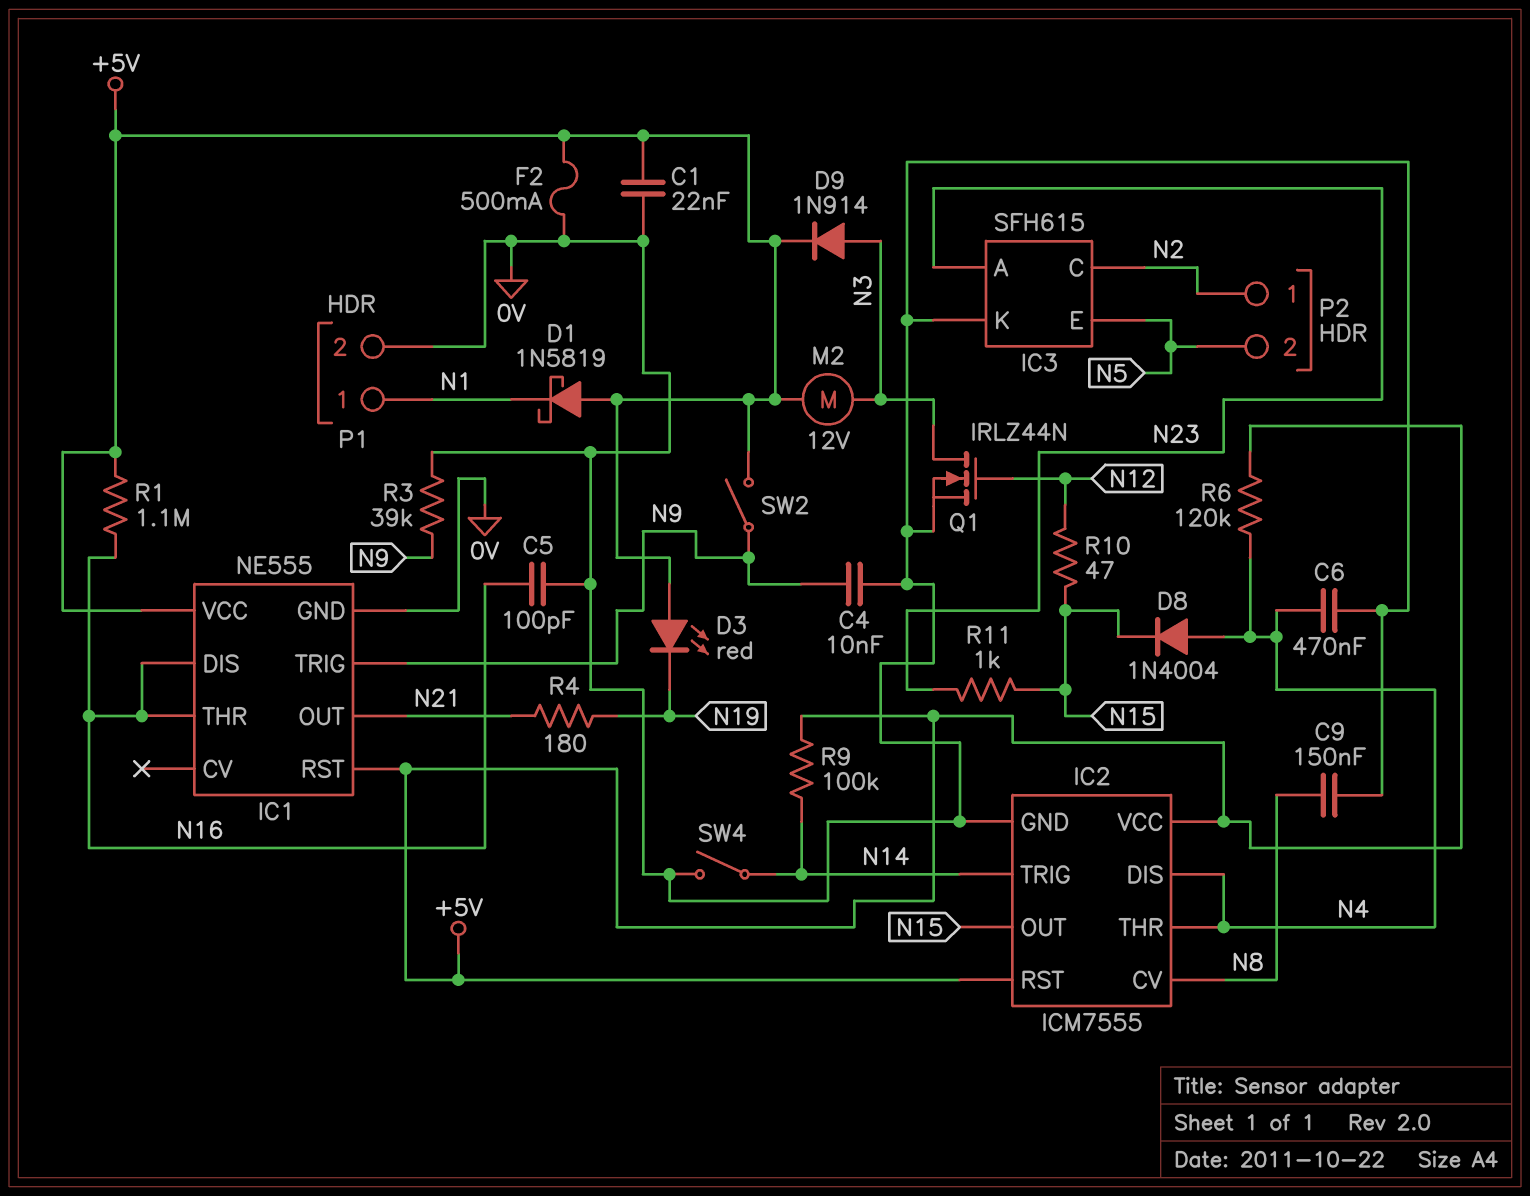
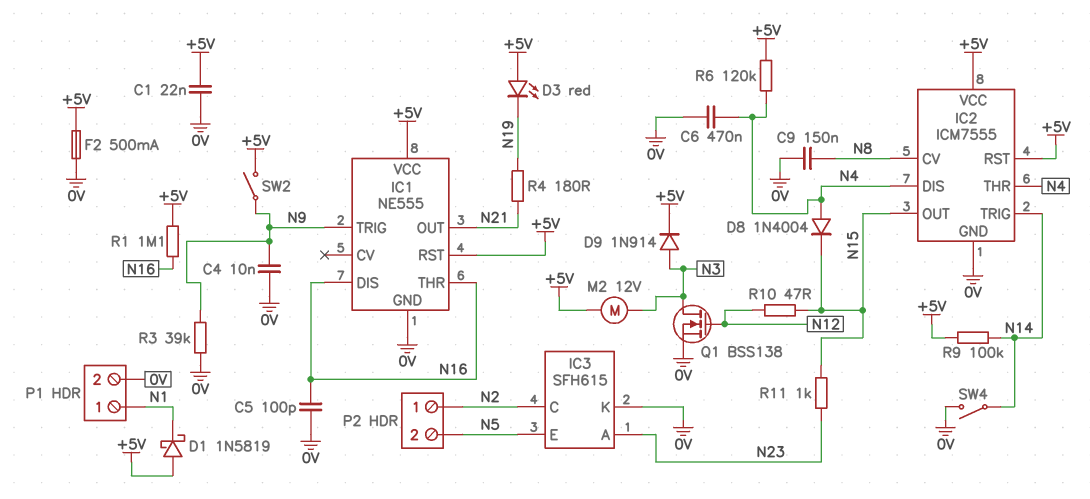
Q1: NMOS IRLZ44N (G N12, D N3, S 0V) -> NMOS BSS138 (G N12, D N3, S 0V)

